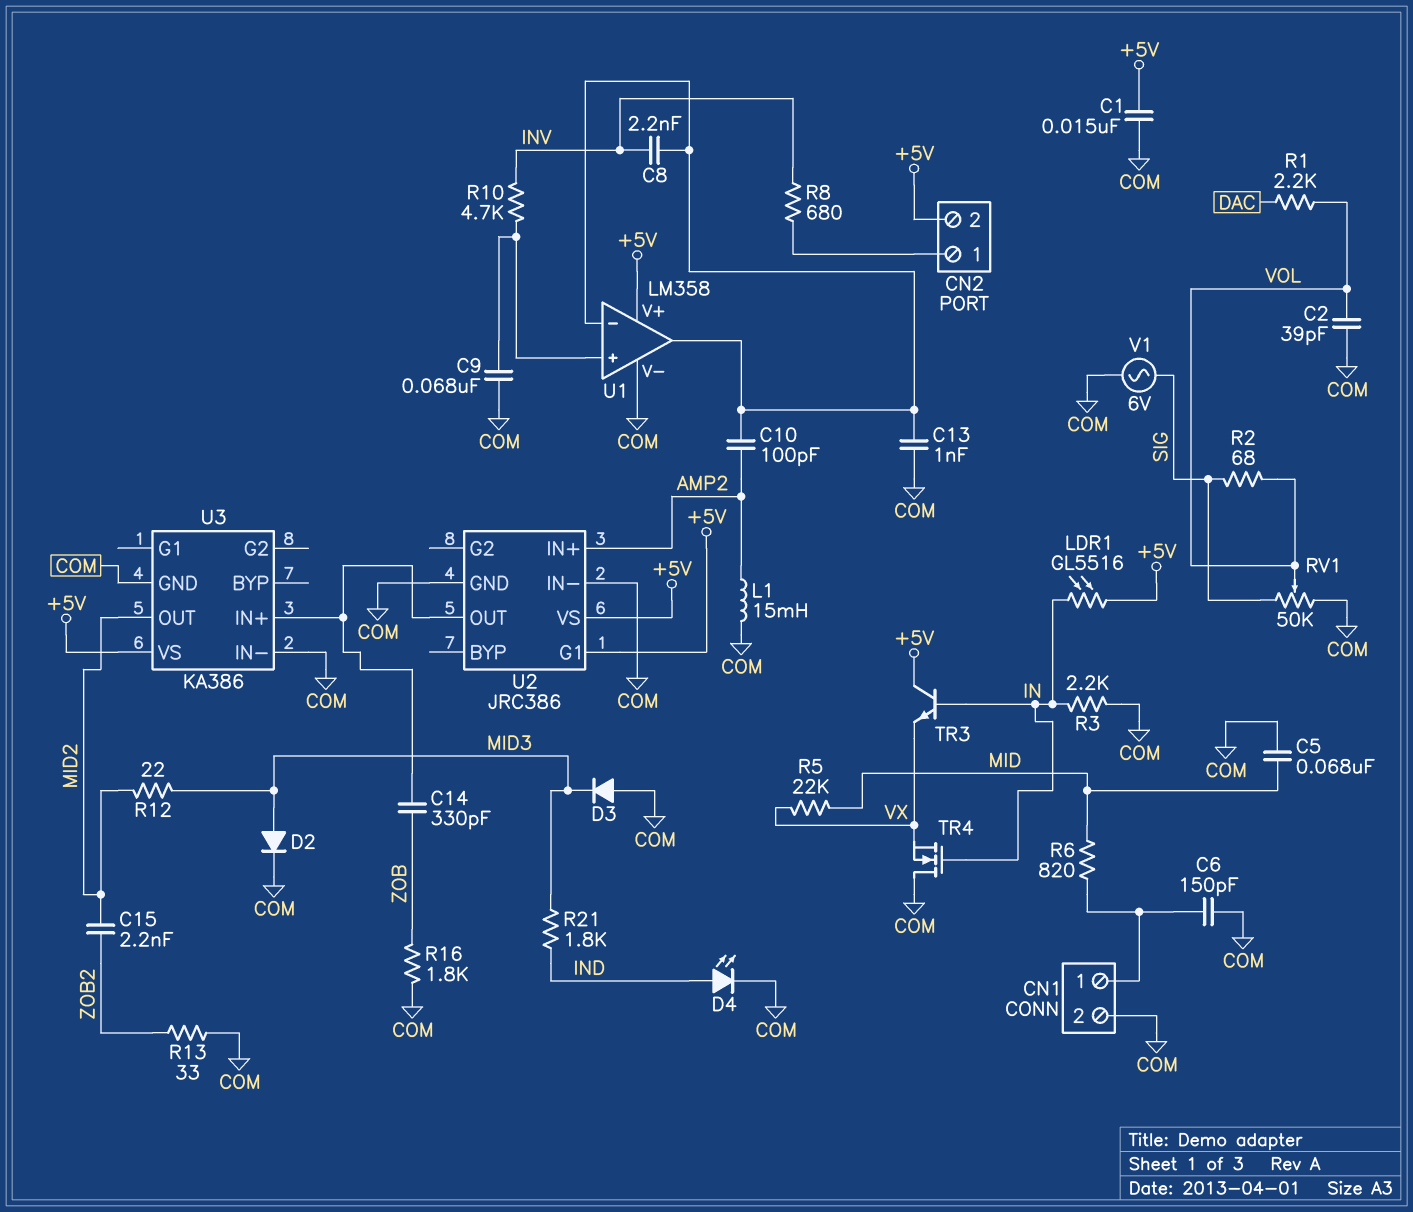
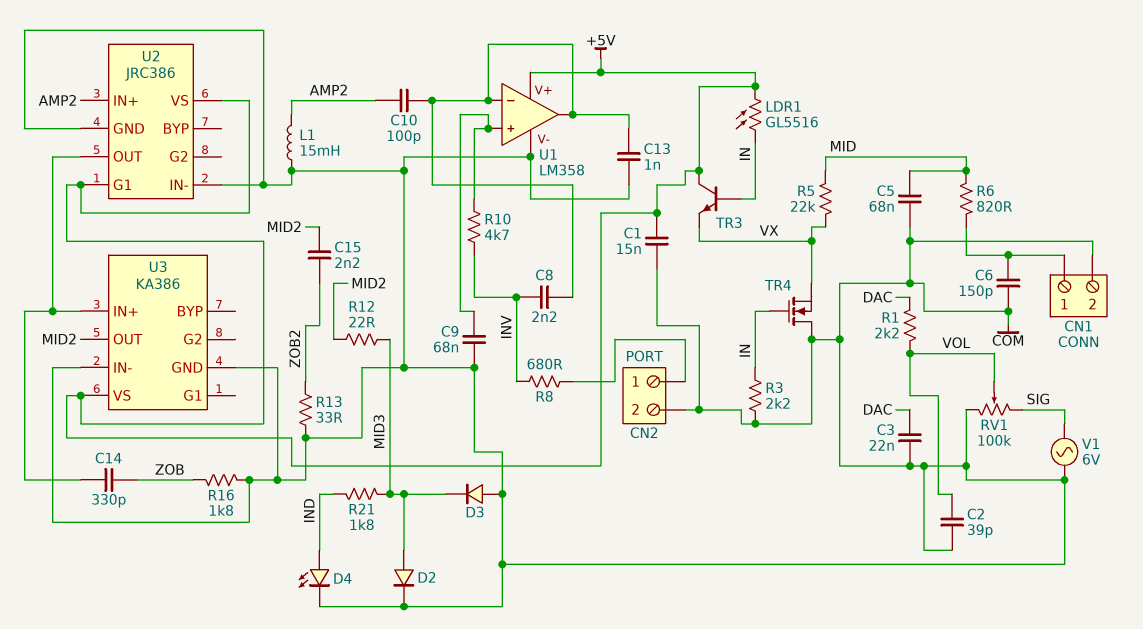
C3: none -> 22nF (COM, DAC)
CN2 pin 2: +5V -> COM
R2: 68 (SIG, VOL) -> none
RV1: 50k (COM, SIG, wiper VOL) -> 100k (COM, SIG, wiper VOL)

